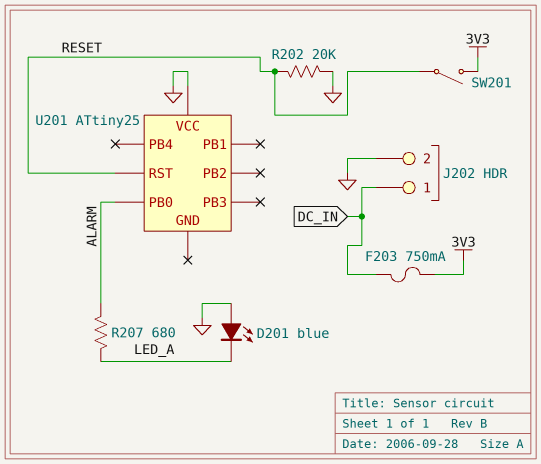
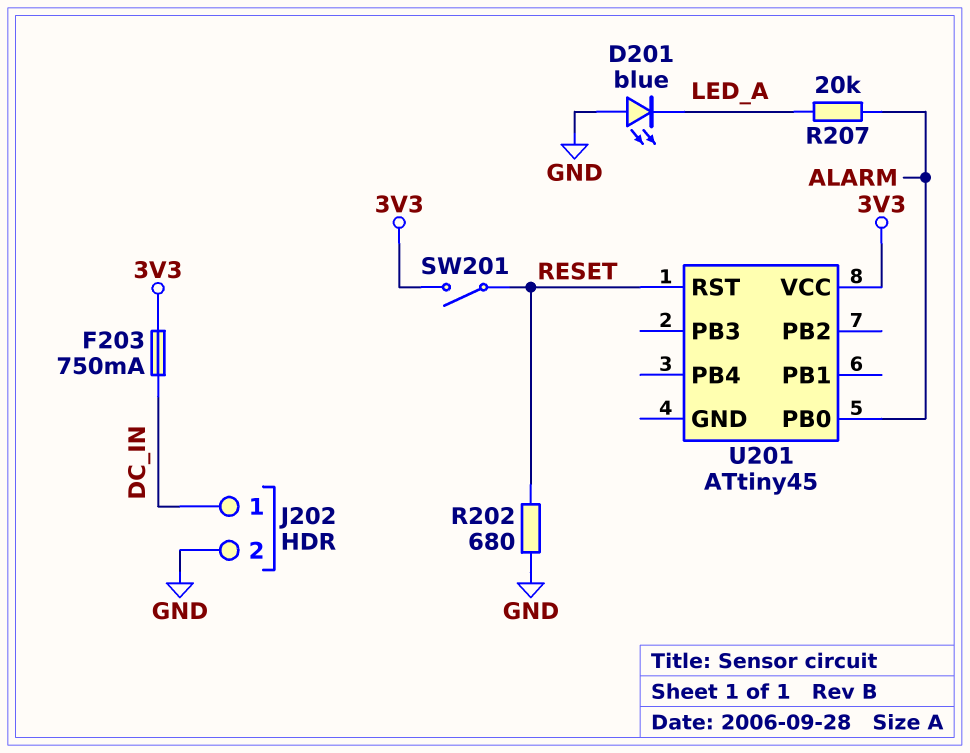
R202: 20k (GND, RESET) -> 680 (GND, RESET)
R207: 680 (ALARM, LED_A) -> 20k (ALARM, LED_A)
U201: ATtiny25 -> ATtiny45
U201 pin VCC: GND -> 3V3

